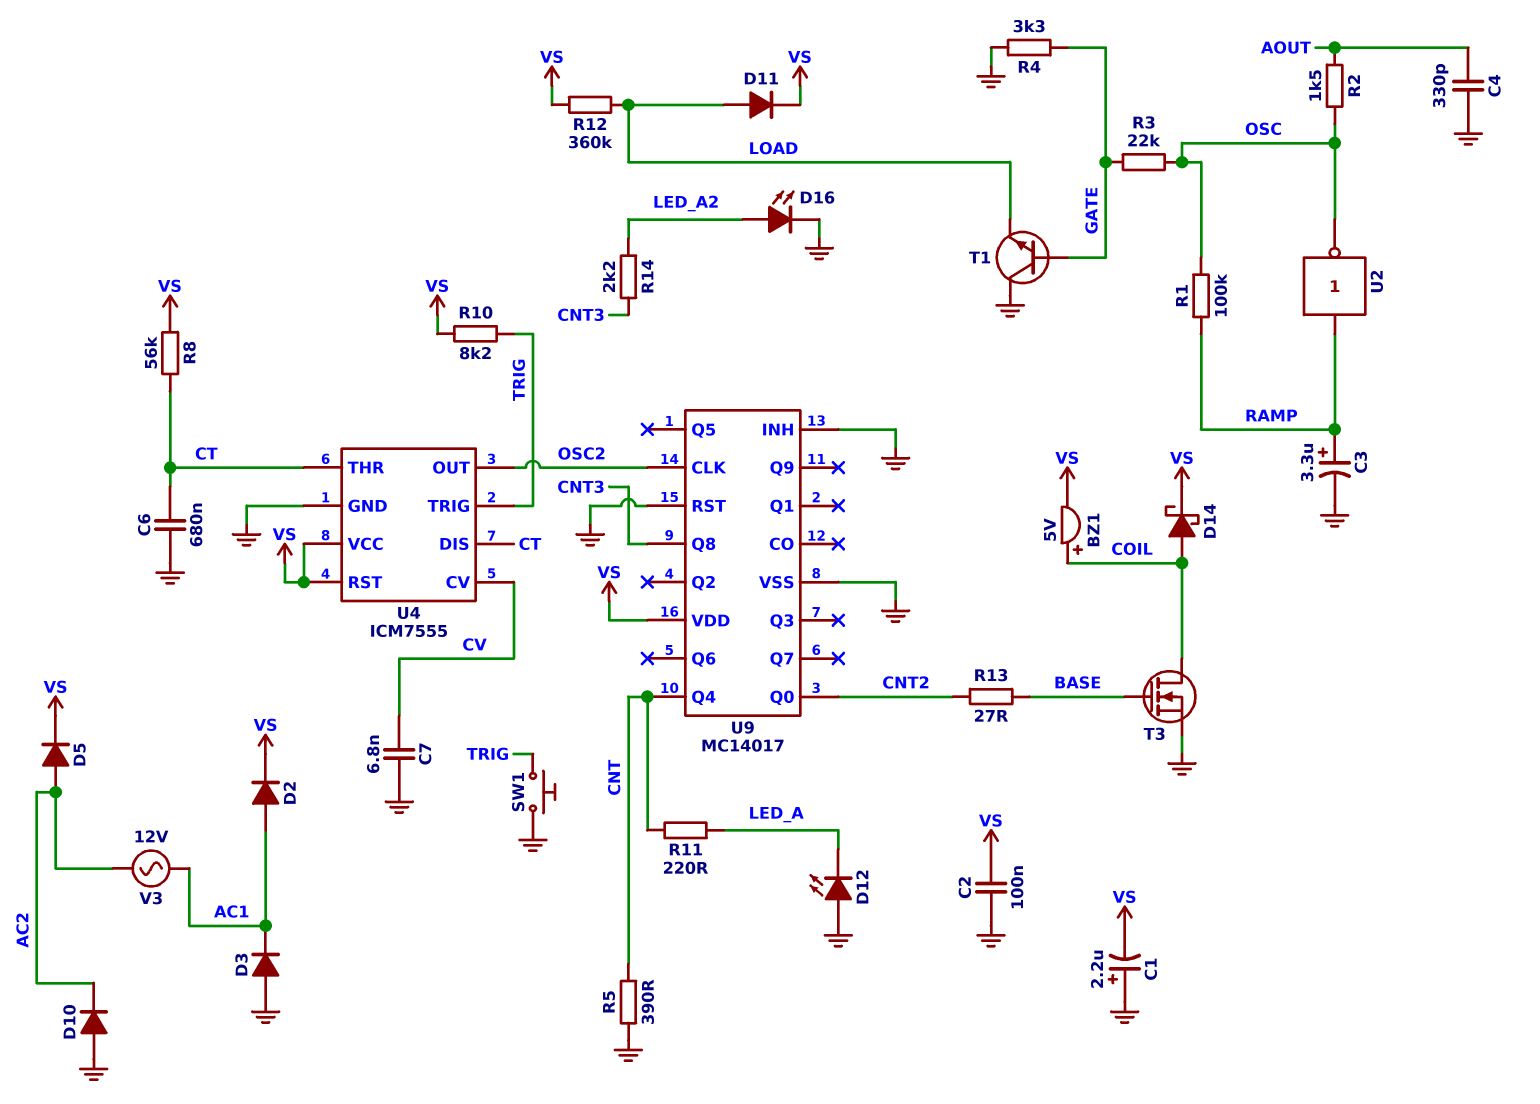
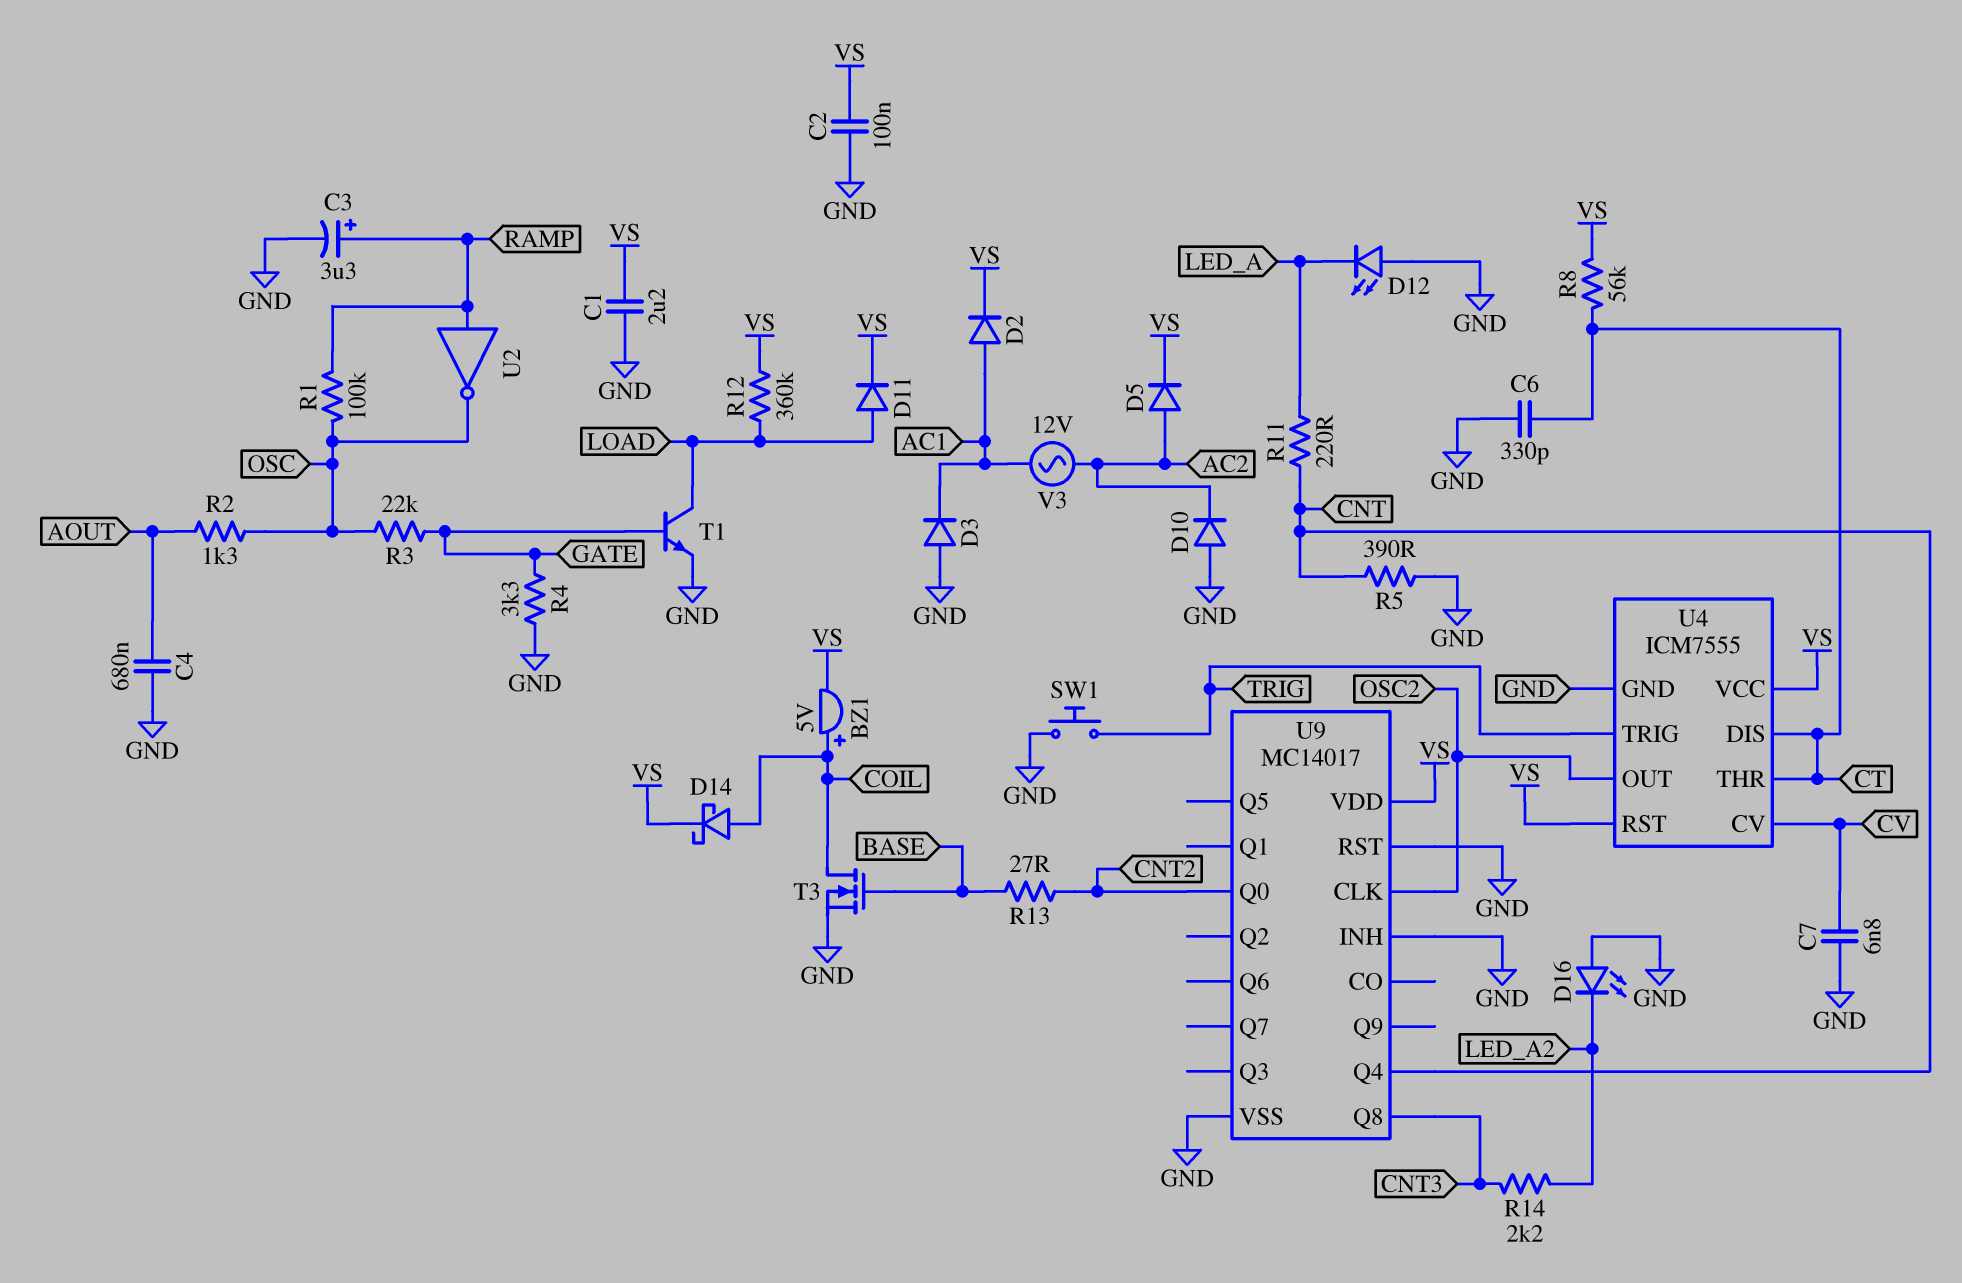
C1: 2.2uF (plus GND, minus VS) -> 2.2uF (GND, VS)
C4: 330pF (AOUT, GND) -> 680nF (AOUT, GND)
C6: 680nF (CT, GND) -> 330pF (CT, GND)
D16: LED (A LED_A2, K GND) -> LED (A GND, K LED_A2)
R2: 1.5k (AOUT, OSC) -> 1.3k (AOUT, OSC)
R10: 8.2k (TRIG, VS) -> none
T1: NPN (B GATE, C GND, E LOAD) -> NPN (B GATE, C LOAD, E GND)

